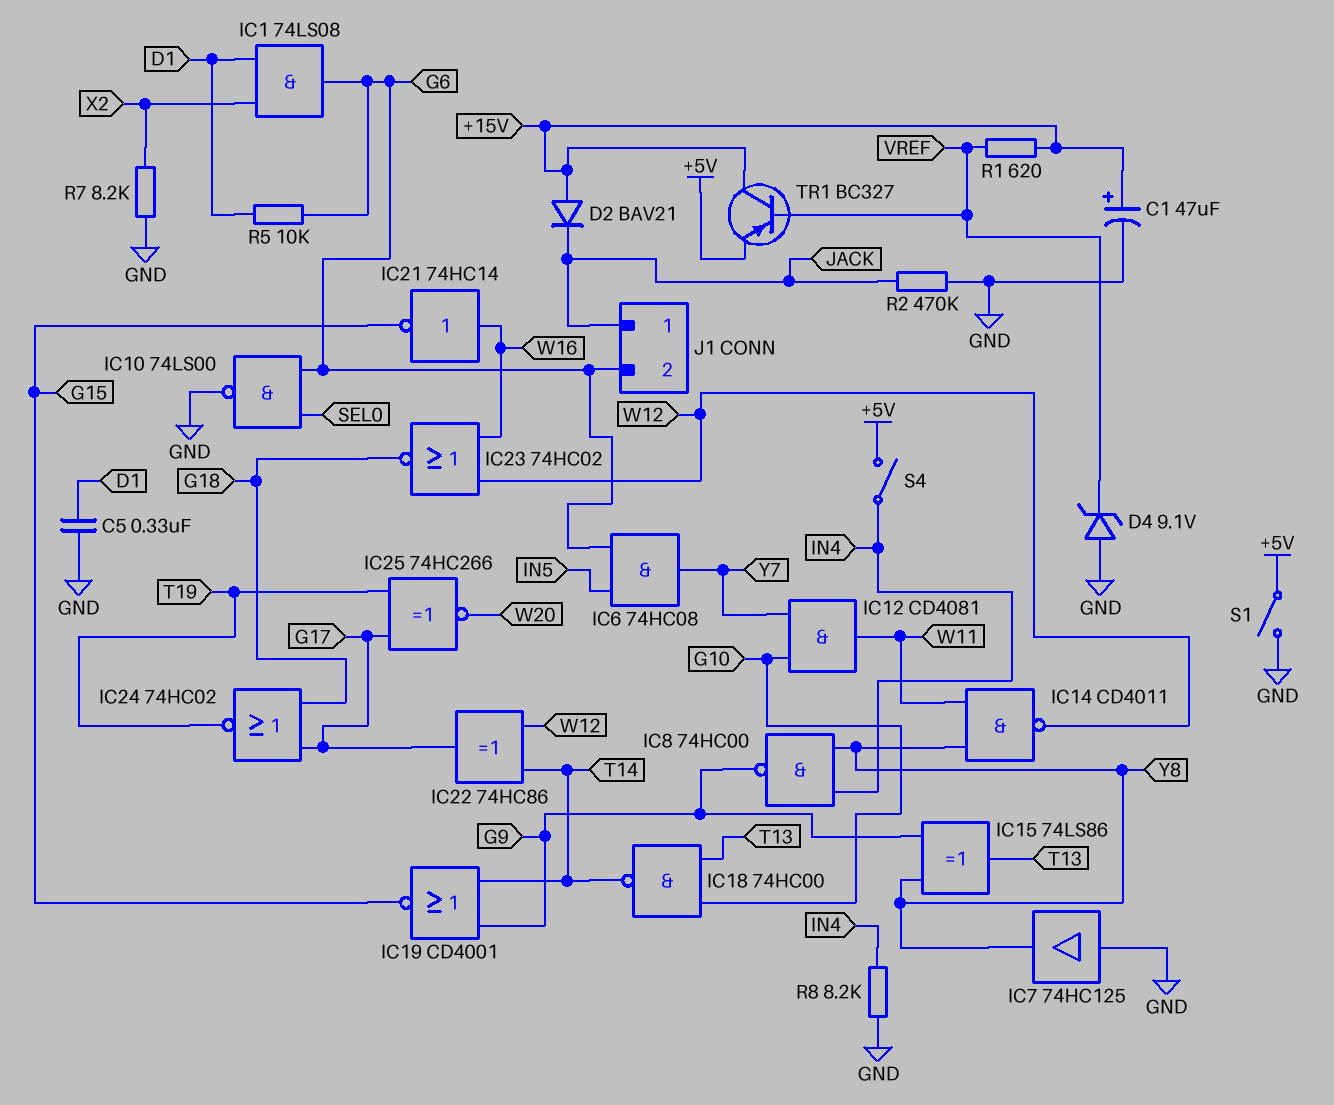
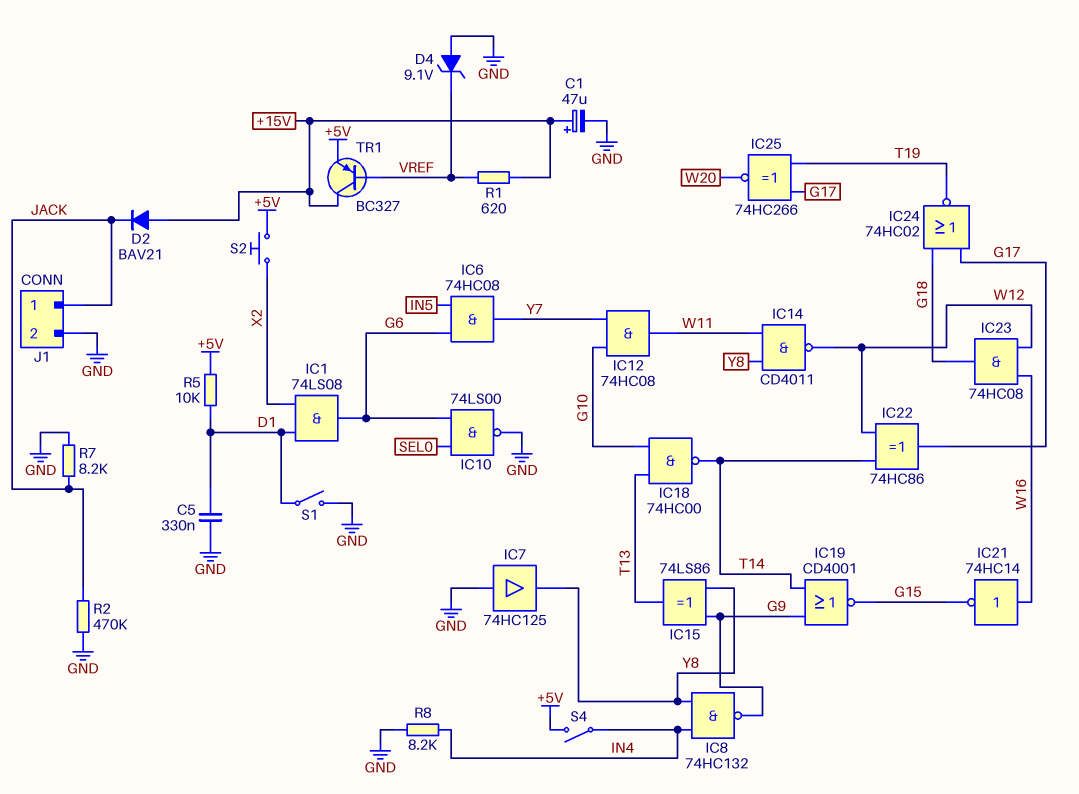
IC8: NAND 74HC00 (in IN4, in Y8, out G9) -> NAND 74HC132 (in IN4, in Y8, out G9)
IC12: AND CD4081 (in G10, in Y7, out W11) -> AND 74HC08 (in G10, in Y7, out W11)
IC23: NOR 74HC02 (in W12, in W16, out G18) -> AND 74HC08 (in W12, in W16, out G18)
J1 pin 2: G6 -> GND
R5: 10k (D1, G6) -> 10k (+5V, D1)
R7: 8.2k (GND, X2) -> 8.2k (GND, JACK)
S1: switch (+5V, GND) -> switch (D1, GND)
S2: none -> button (+5V, X2)

